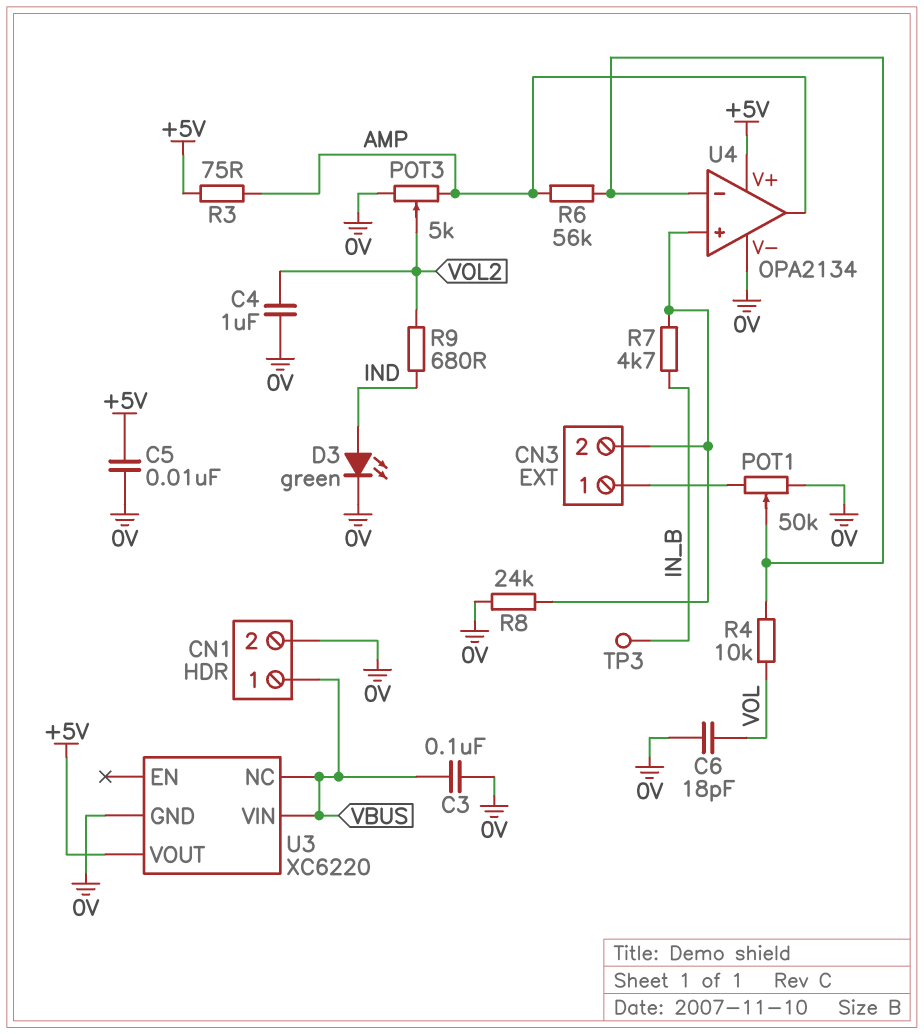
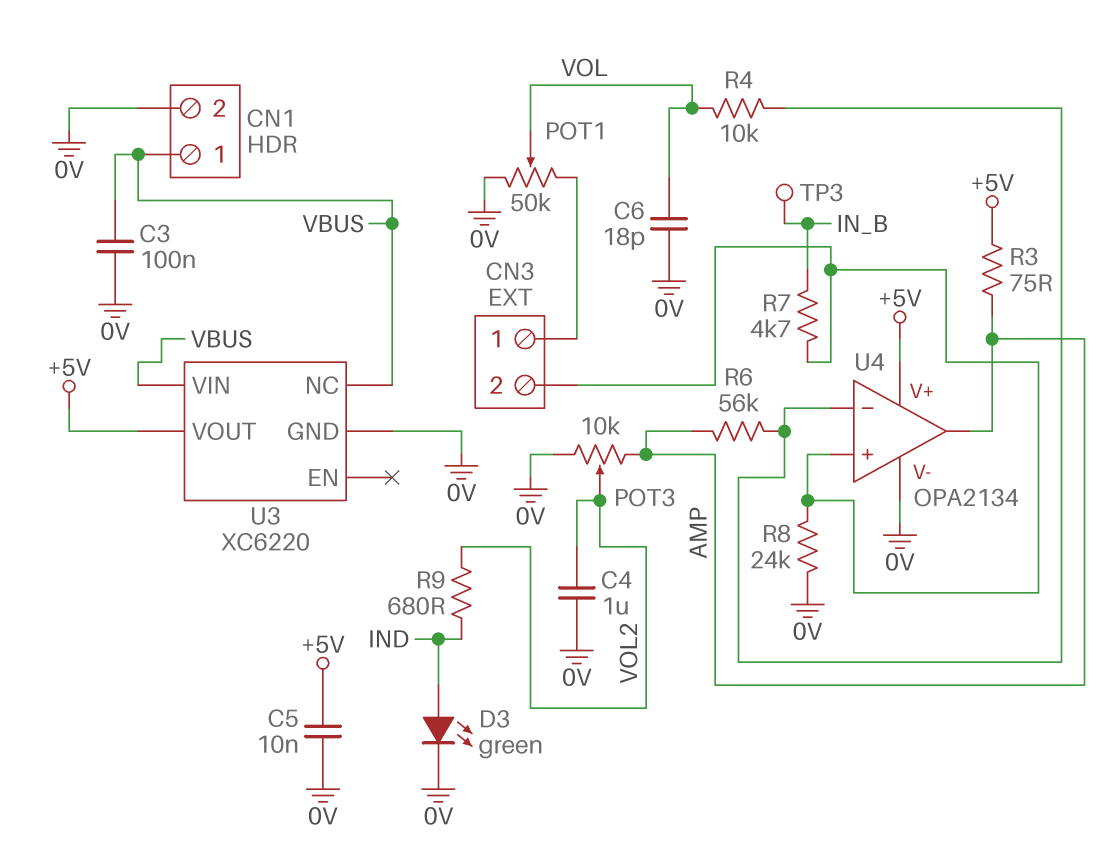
POT1: 50k (0V, CN3/1, wiper U4/in-) -> 50k (0V, CN3/1, wiper VOL)
POT3: 5k (0V, AMP, wiper VOL2) -> 10k (0V, AMP, wiper VOL2)

